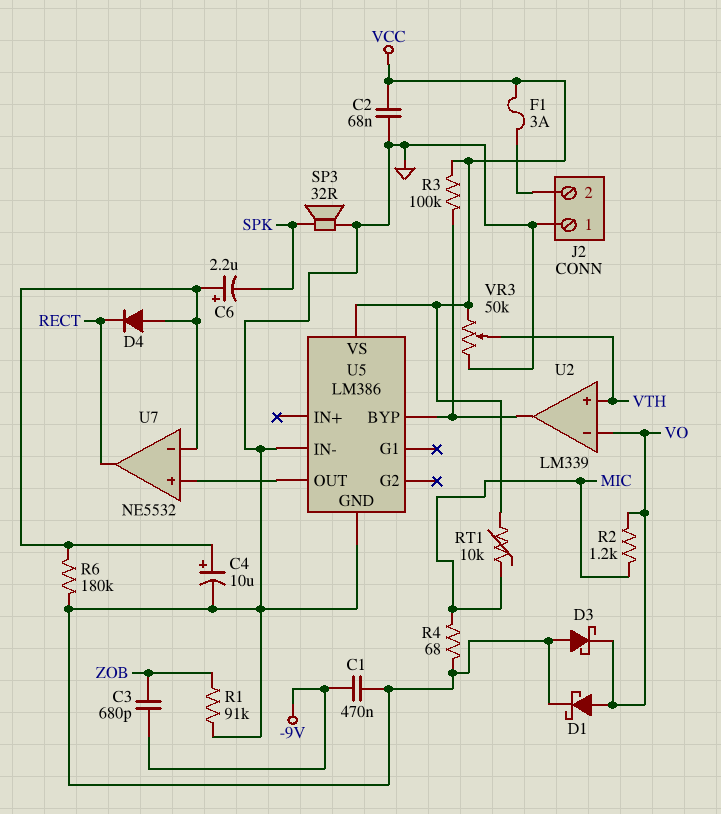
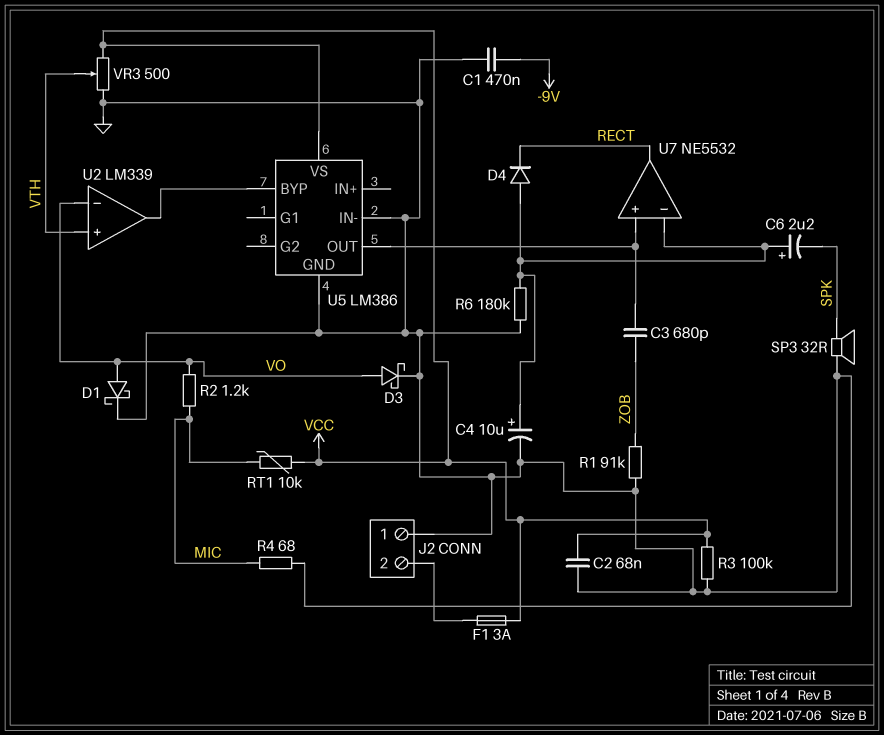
C3: 680pF (-9V, ZOB) -> 680pF (U5/OUT, ZOB)
D3: schottky (A GND, K VO) -> schottky (A VO, K GND)
R3: 100k (U2/out, VCC) -> 100k (GND, VCC)
VR3: 50k (GND, VCC, wiper VTH) -> 500 (GND, VCC, wiper VTH)

